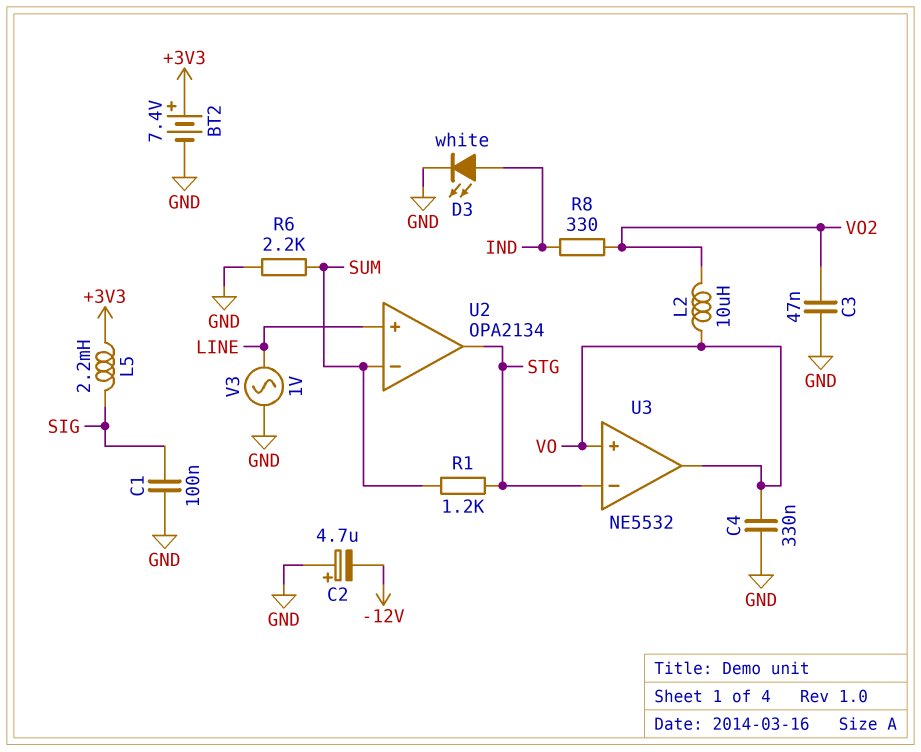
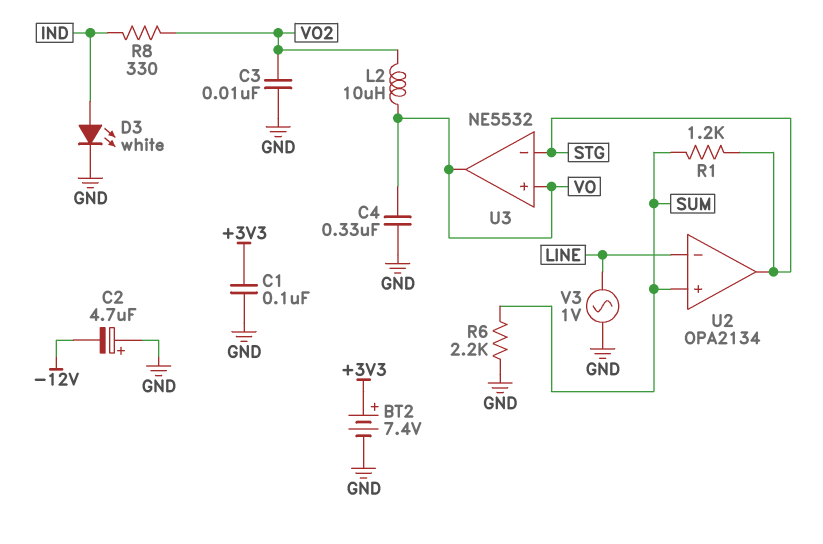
C1: 100nF (GND, SIG) -> 100nF (+3V3, GND)
C3: 47nF (GND, VO2) -> 10nF (GND, VO2)
L5: 2.2mH (+3V3, SIG) -> none
U2 pin in+: LINE -> SUM
U2 pin in-: SUM -> LINE

